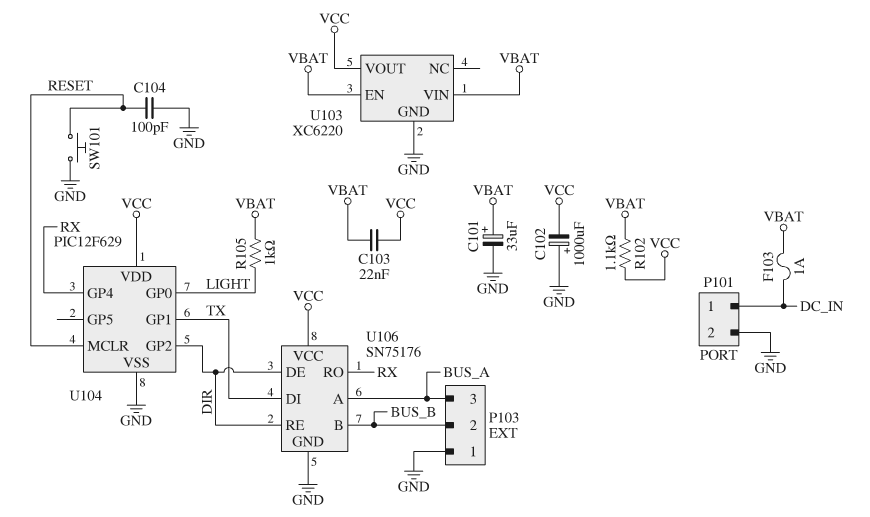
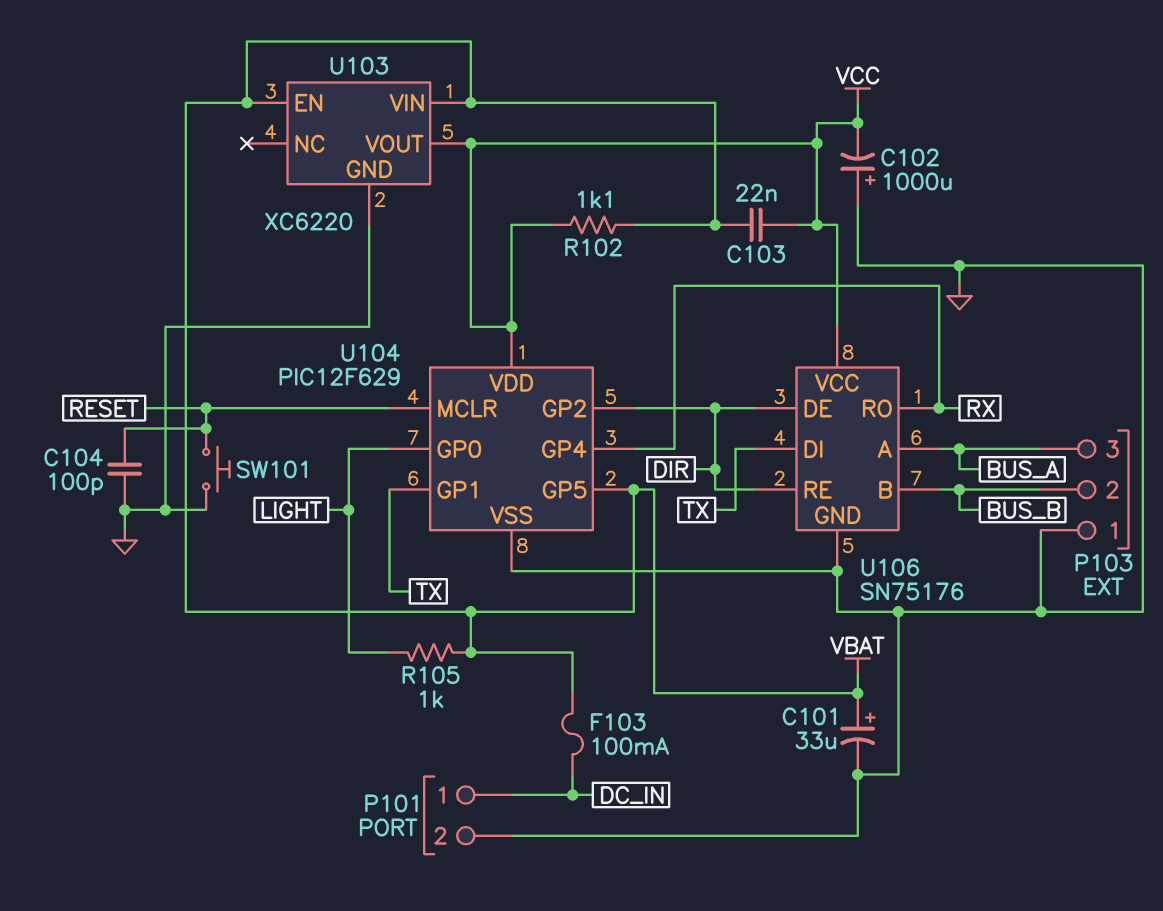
F103: 1A (DC_IN, VBAT) -> 100mA (DC_IN, VBAT)
U104 pin GP5: none -> VBAT

